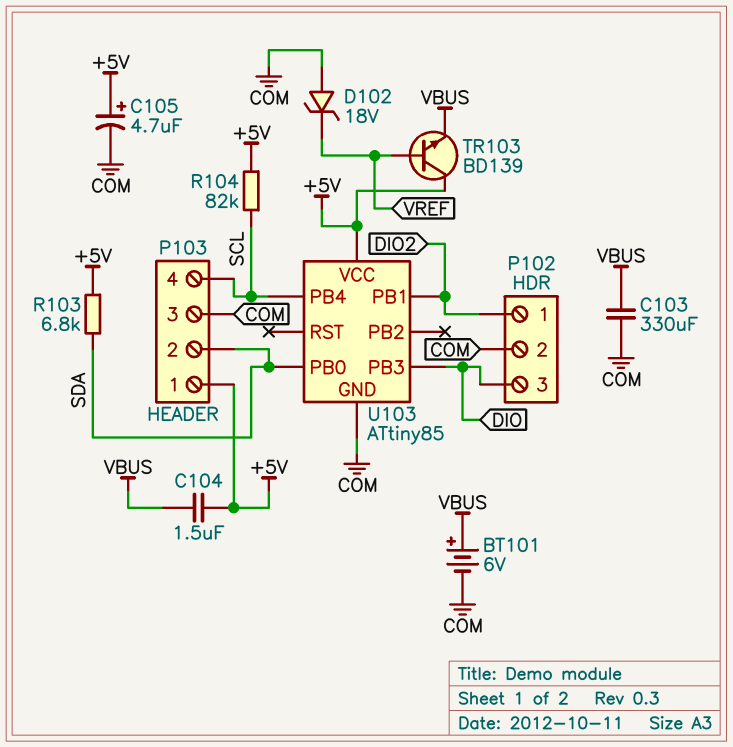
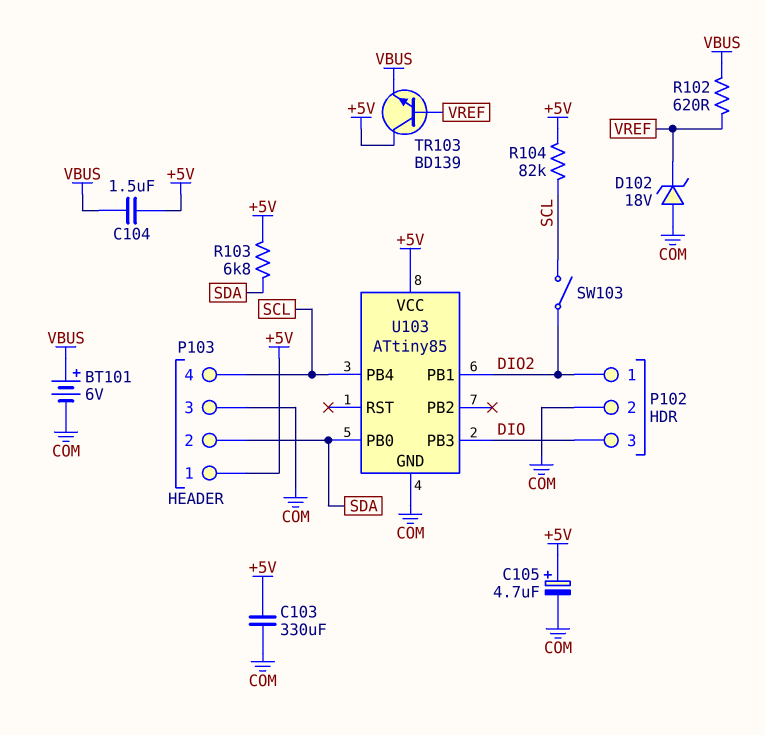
C103: 330uF (COM, VBUS) -> 330uF (+5V, COM)
R102: none -> 620 (VBUS, VREF)
SW103: none -> switch (DIO2, SCL)

